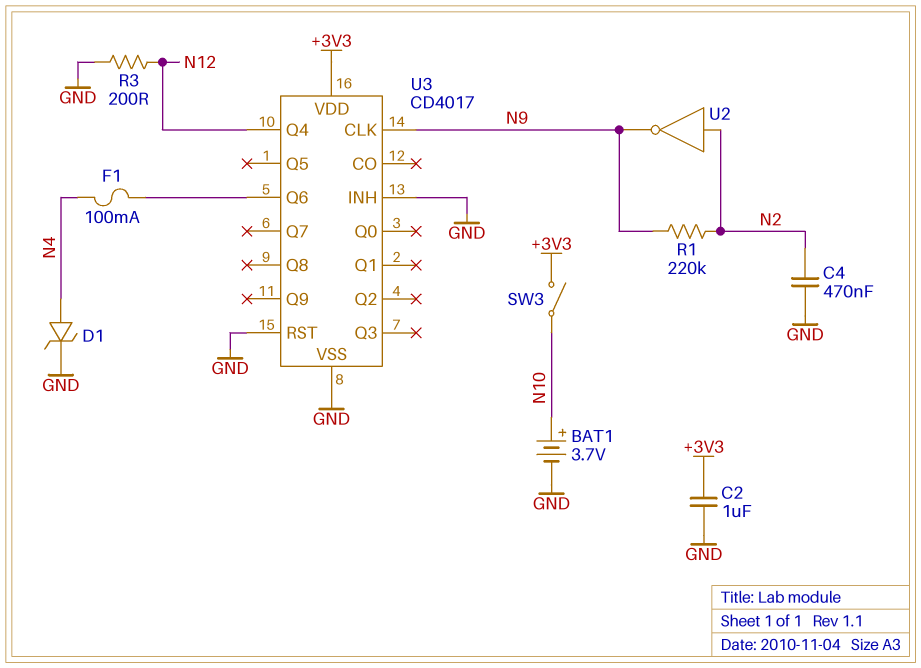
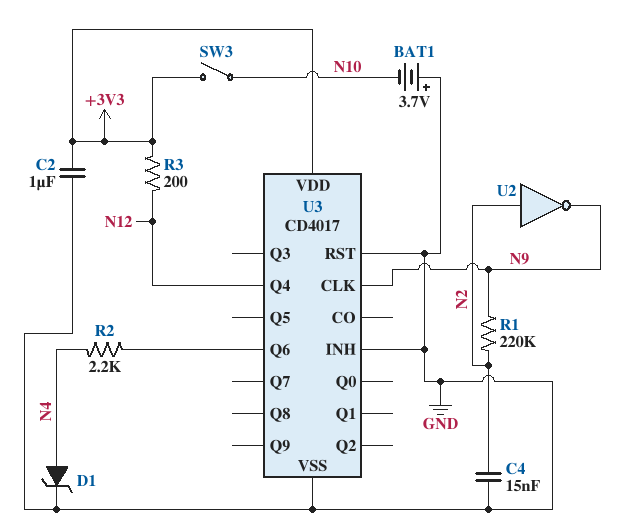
BAT1: 3.7V (plus N10, minus GND) -> 3.7V (plus GND, minus N10)
C4: 470nF (GND, N2) -> 15nF (GND, N2)
F1: 100mA (N4, U3/Q6) -> none
R2: none -> 2.2k (N4, U3/Q6)
R3: 200 (GND, N12) -> 200 (+3V3, N12)

